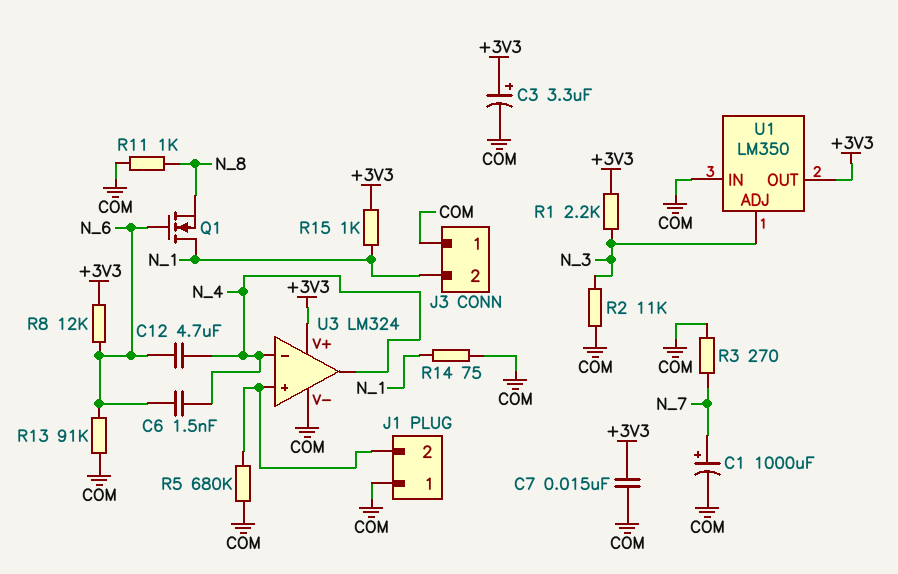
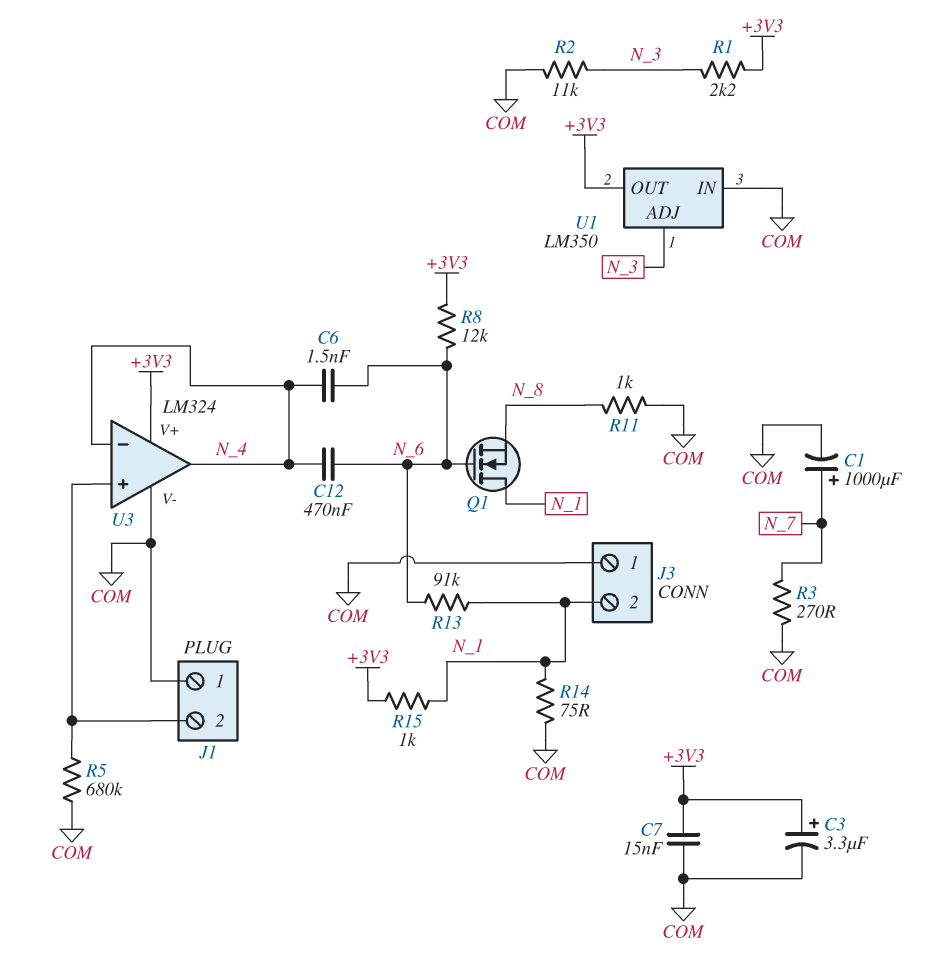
C12: 4.7uF (N_4, N_6) -> 470nF (N_4, N_6)
R13: 91k (COM, N_6) -> 91k (N_1, N_6)

